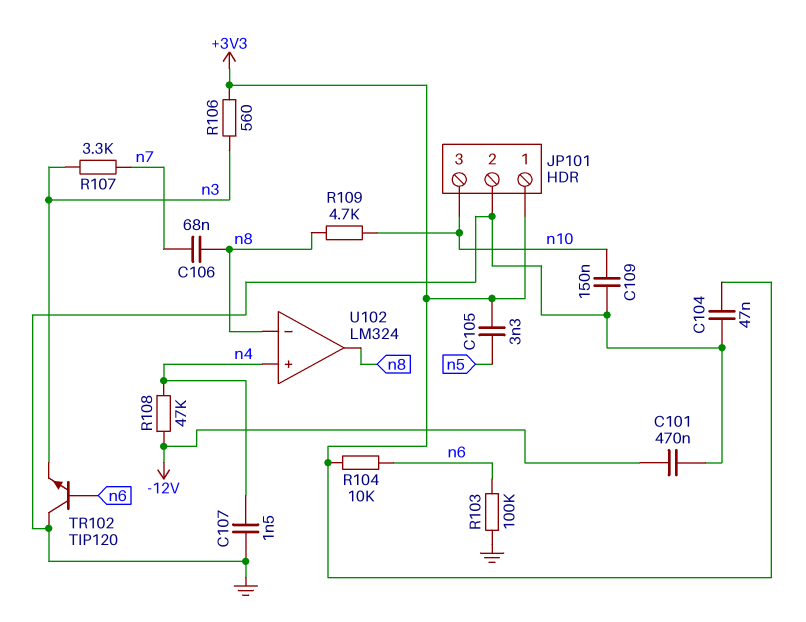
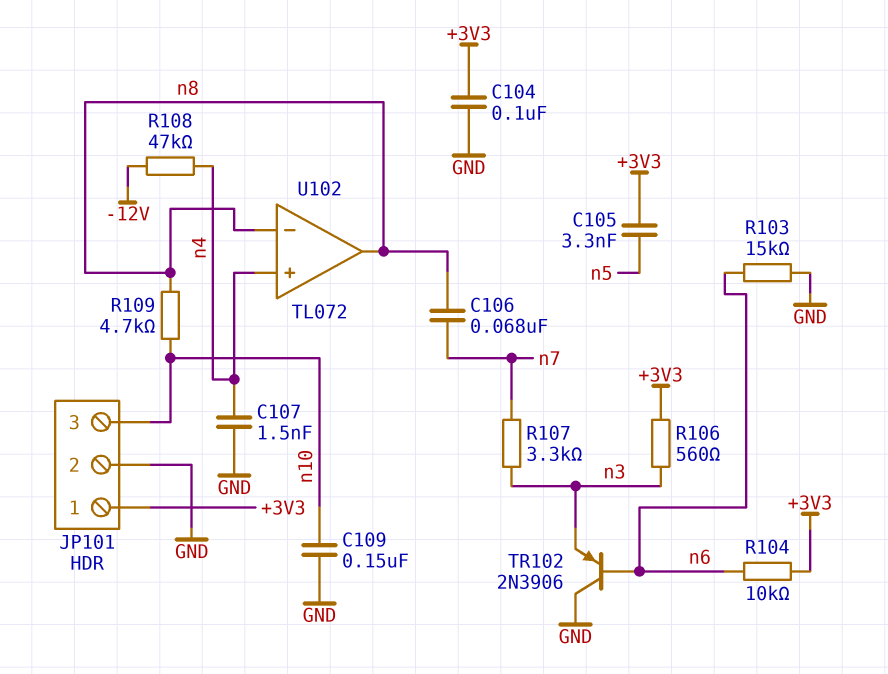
C101: 470nF (-12V, GND) -> none
C104: 47nF (+3V3, GND) -> 100nF (+3V3, GND)
R103: 100k (GND, n6) -> 15k (GND, n6)
TR102: NPN TIP120 (B n6, C GND, E n3) -> PNP 2N3906 (B n6, C GND, E n3)
U102: LM324 -> TL072

